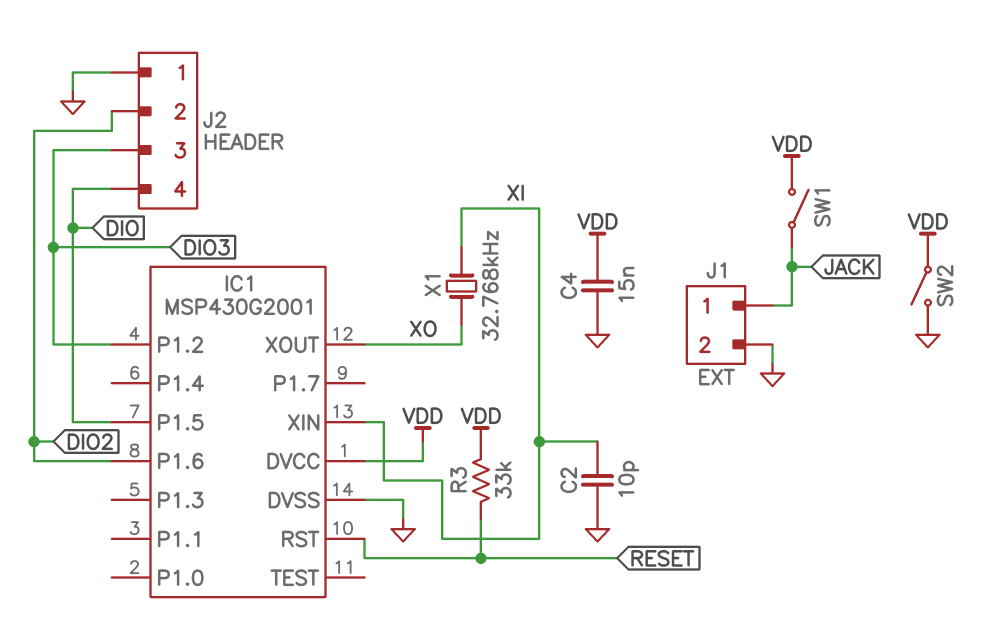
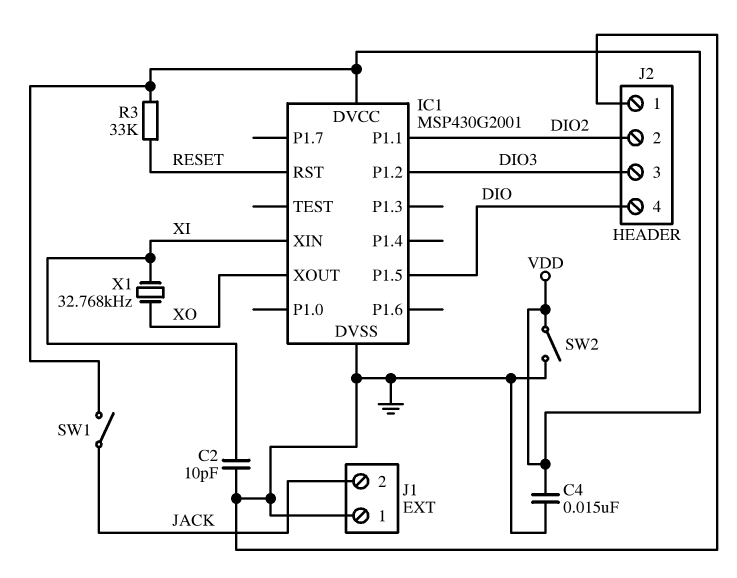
IC1 pin P1.1: none -> DIO2
IC1 pin P1.6: DIO2 -> none
J1 pin 1: JACK -> GND
J1 pin 2: GND -> JACK

